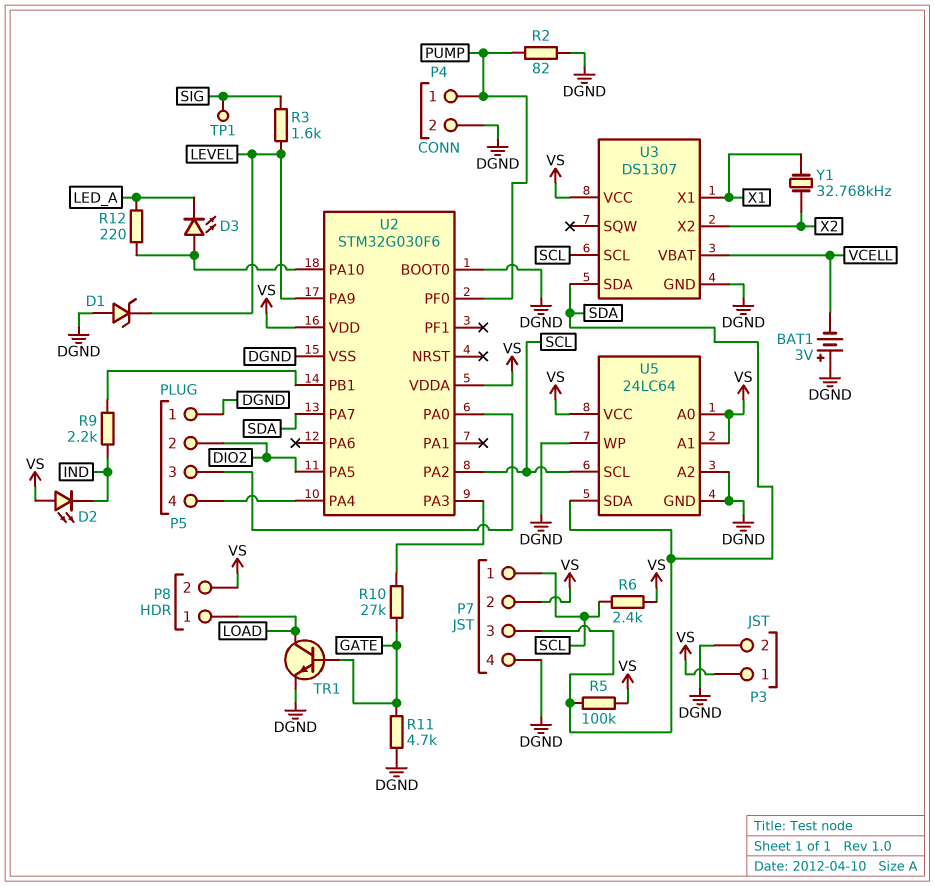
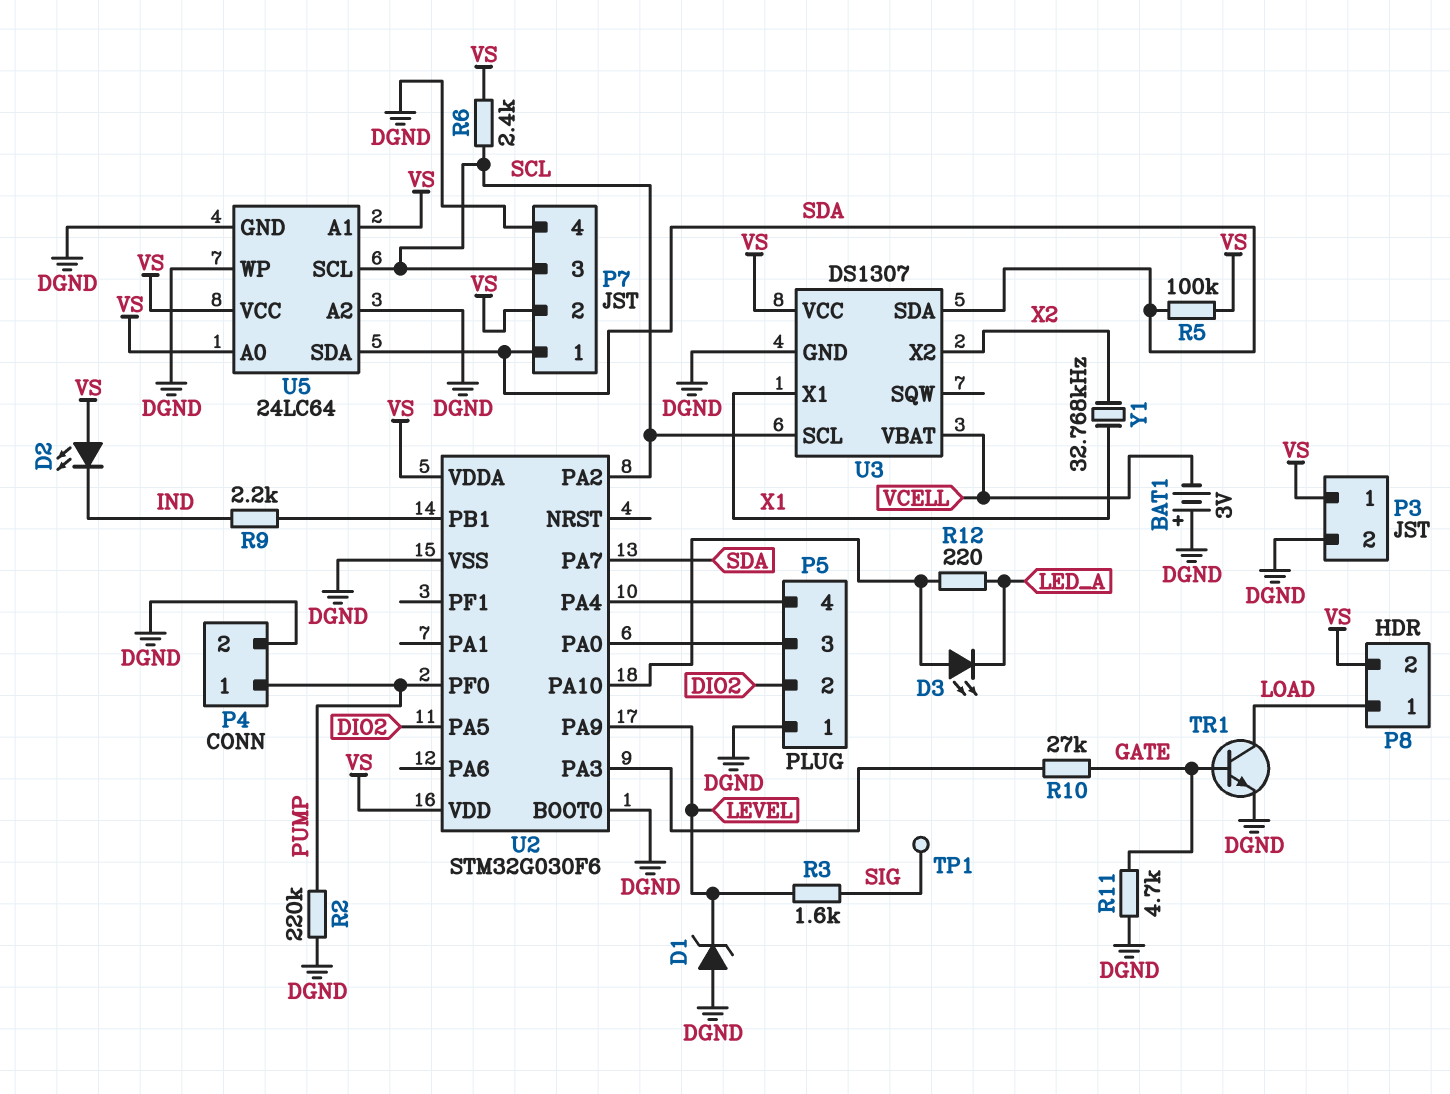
P7 pin 1: SCL -> SDA
P7 pin 3: SDA -> SCL
R2: 82 (DGND, PUMP) -> 220k (DGND, PUMP)

